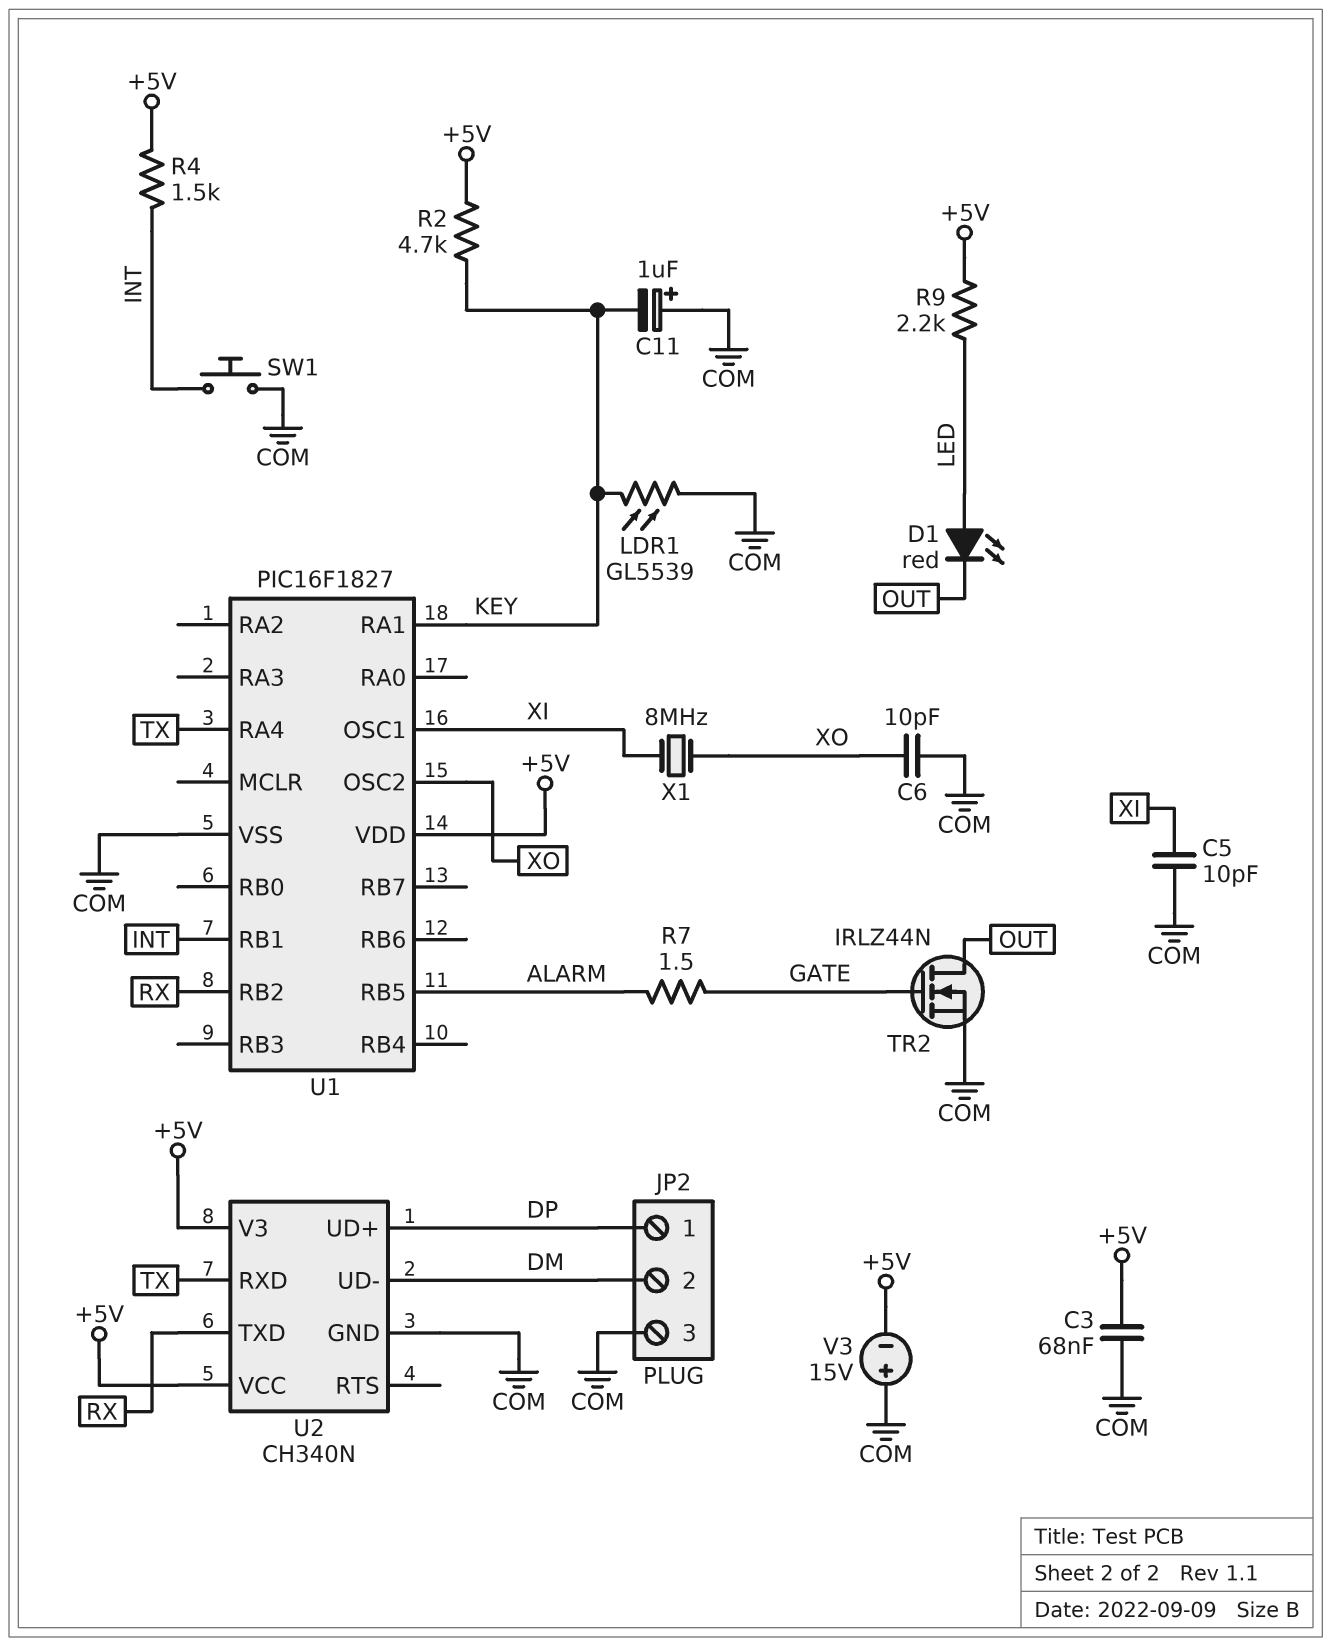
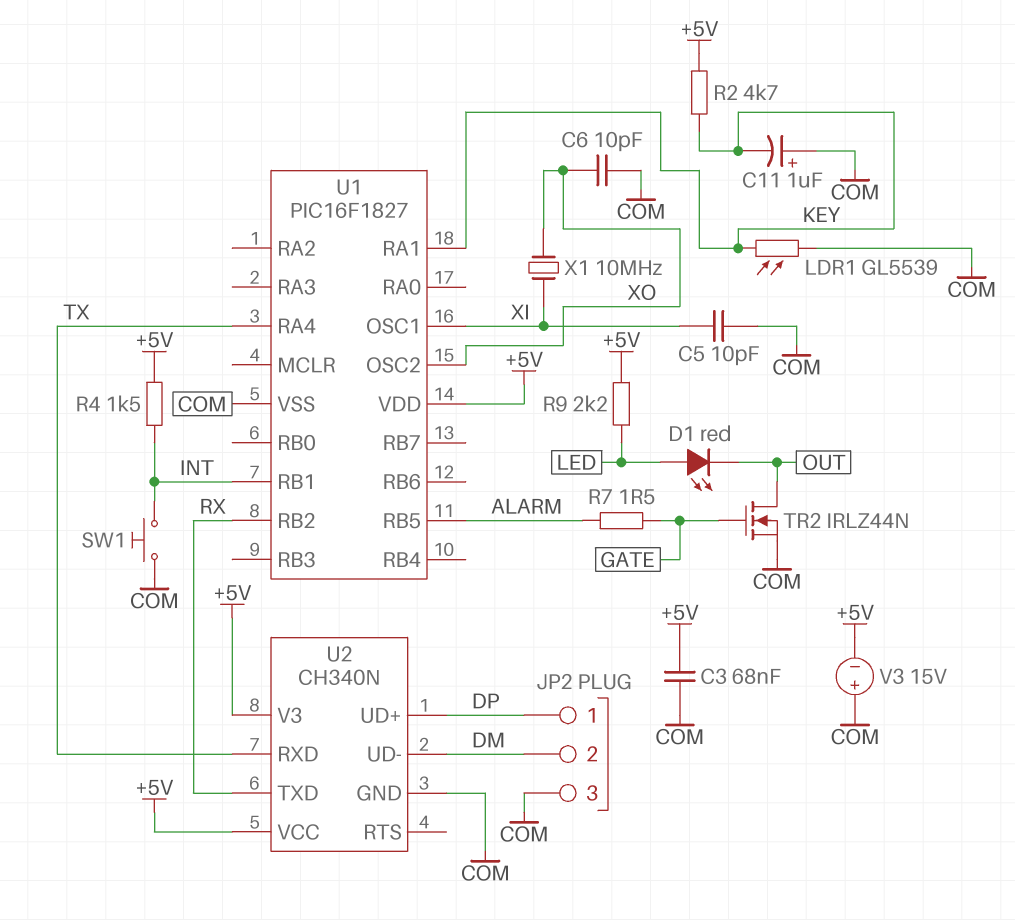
X1: 8MHz (XI, XO) -> 10MHz (XI, XO)

